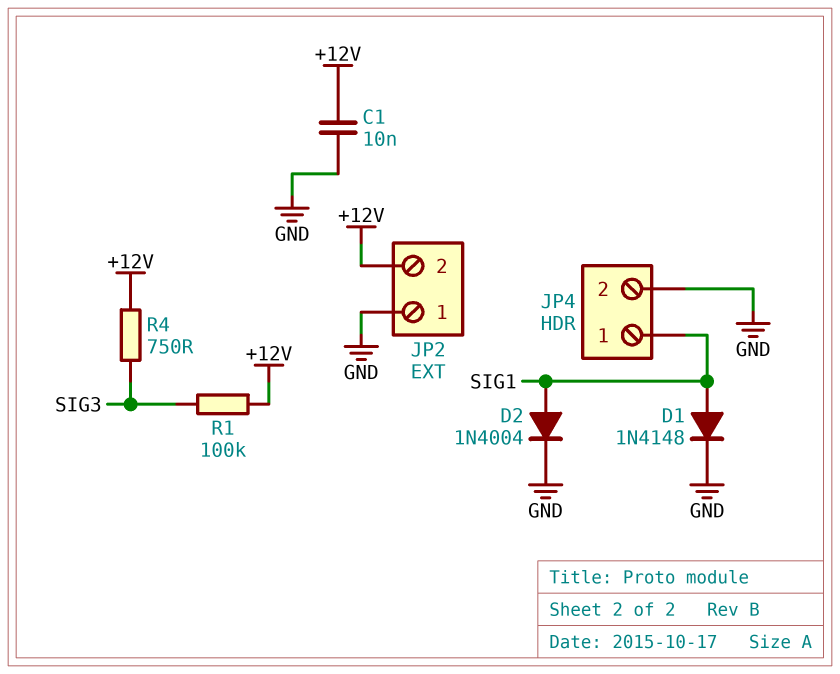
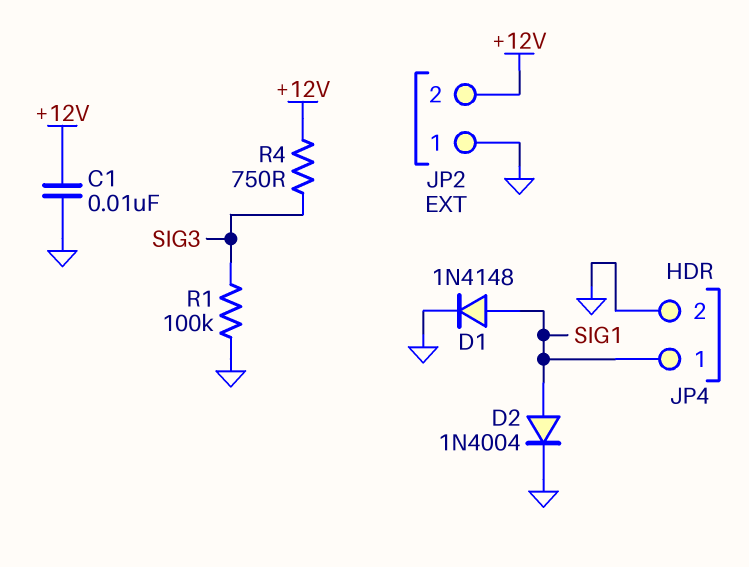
R1: 100k (+12V, SIG3) -> 100k (GND, SIG3)

